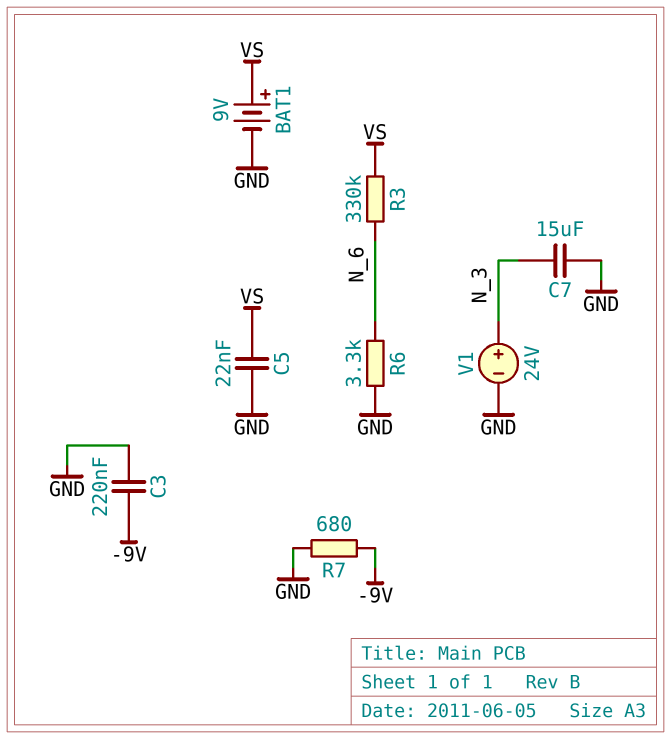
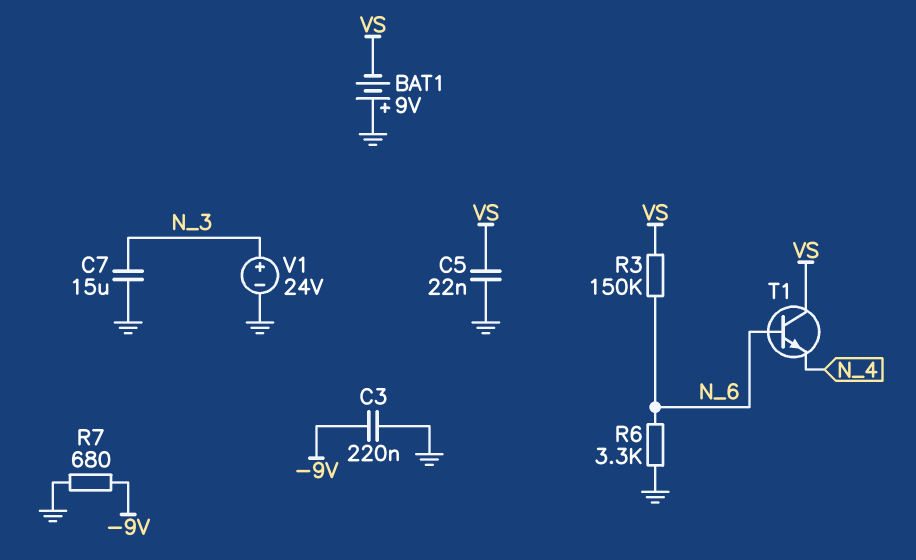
BAT1: 9V (plus VS, minus GND) -> 9V (plus GND, minus VS)
R3: 330k (N_6, VS) -> 150k (N_6, VS)
T1: none -> NPN (B N_6, C VS, E N_4)

